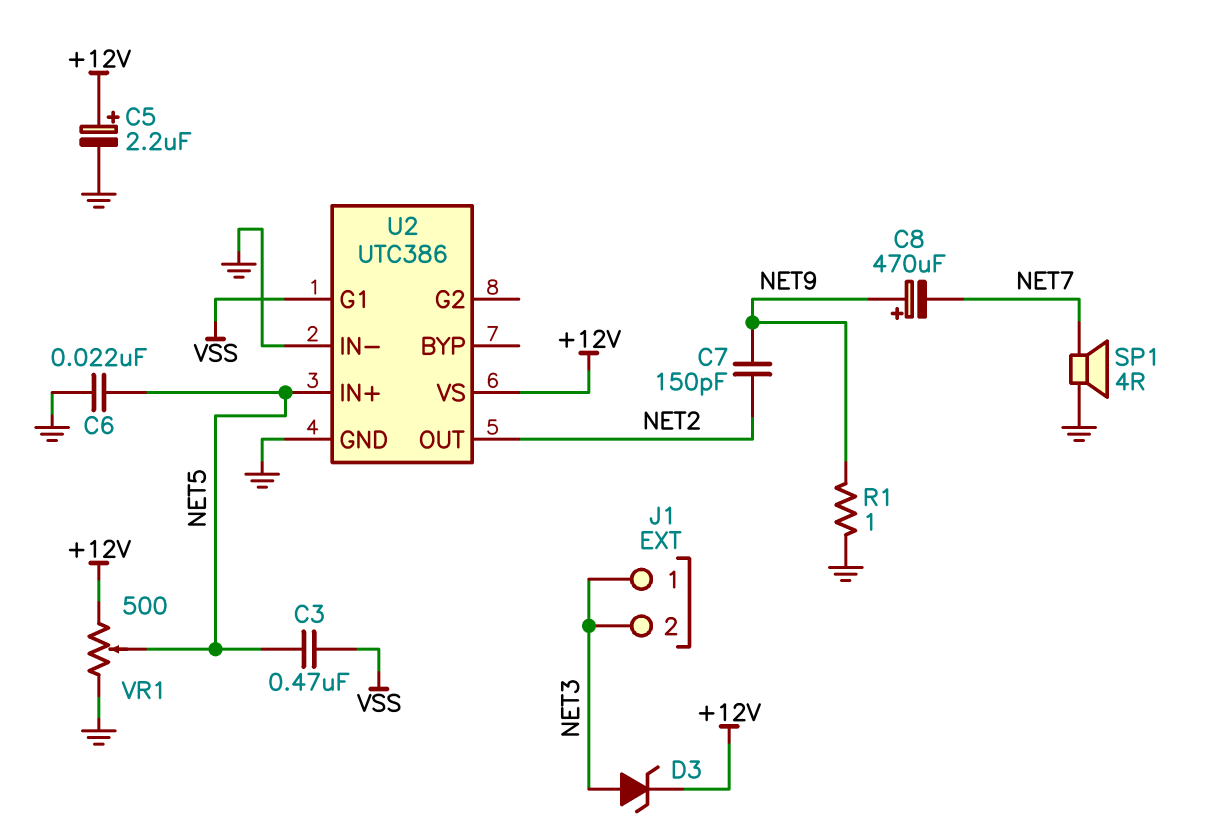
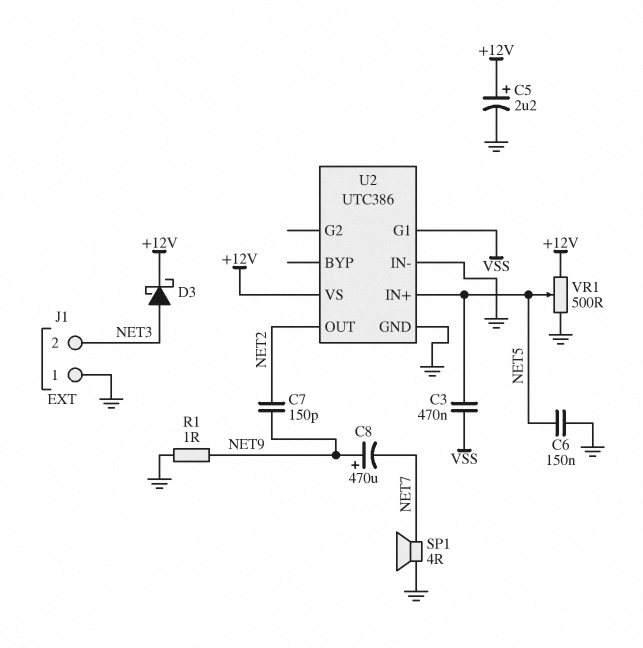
C6: 22nF (GND, NET5) -> 150nF (GND, NET5)
D3: zener (A NET3, K +12V) -> schottky (A NET3, K +12V)
J1 pin 1: NET3 -> GND

